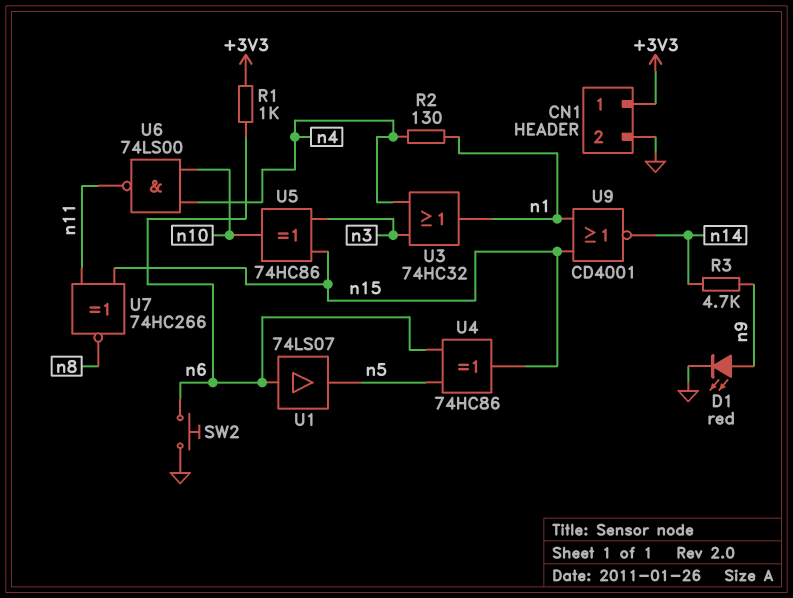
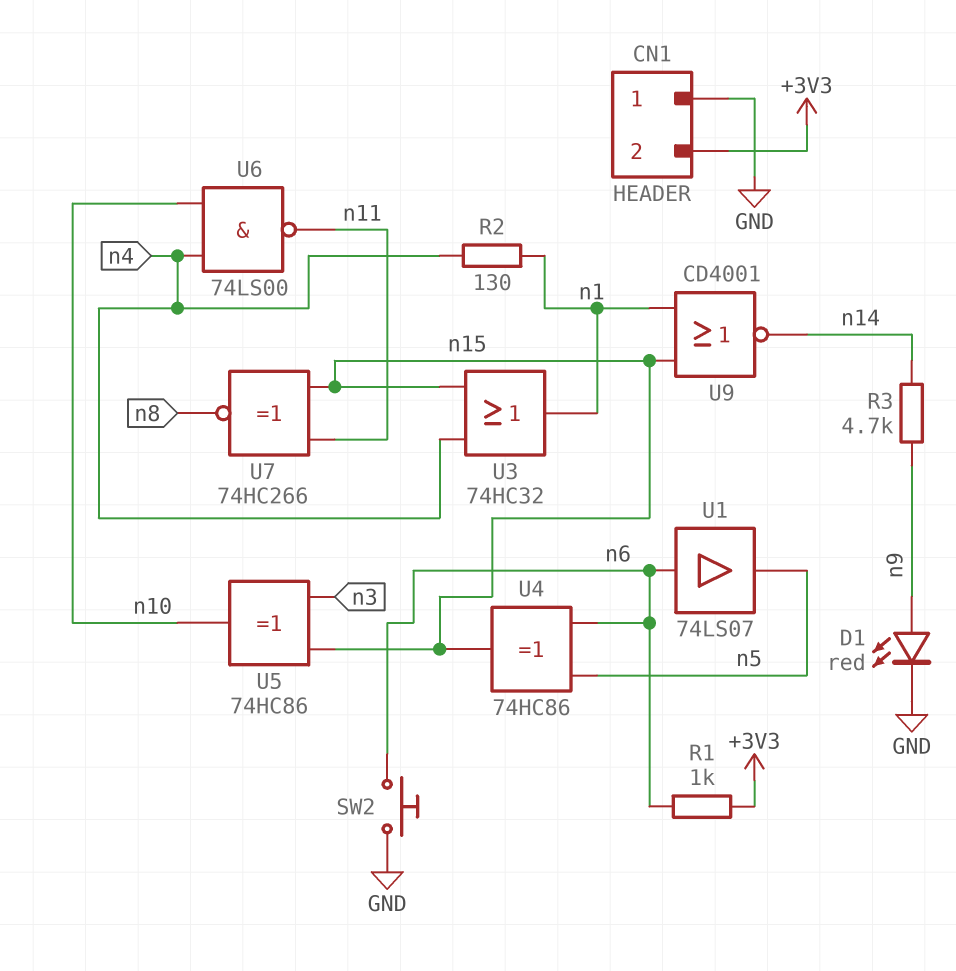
CN1 pin 1: +3V3 -> GND
CN1 pin 2: GND -> +3V3
U3: OR 74HC32 (in n3, in n4, out n1) -> OR 74HC32 (in n4, in n15, out n1)

